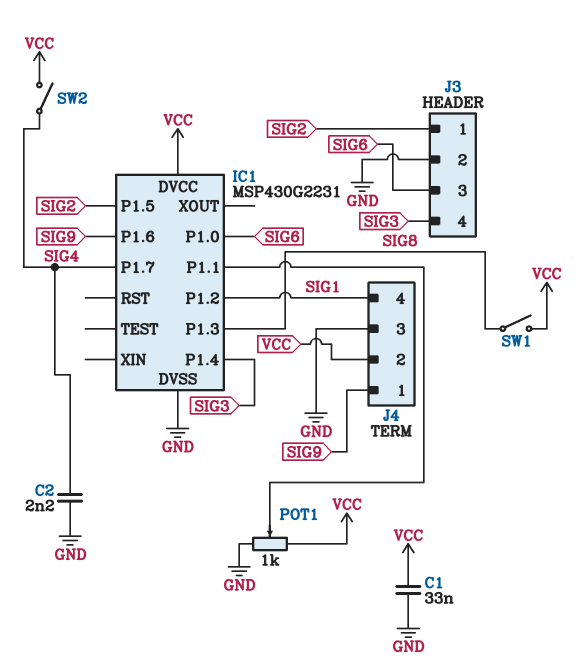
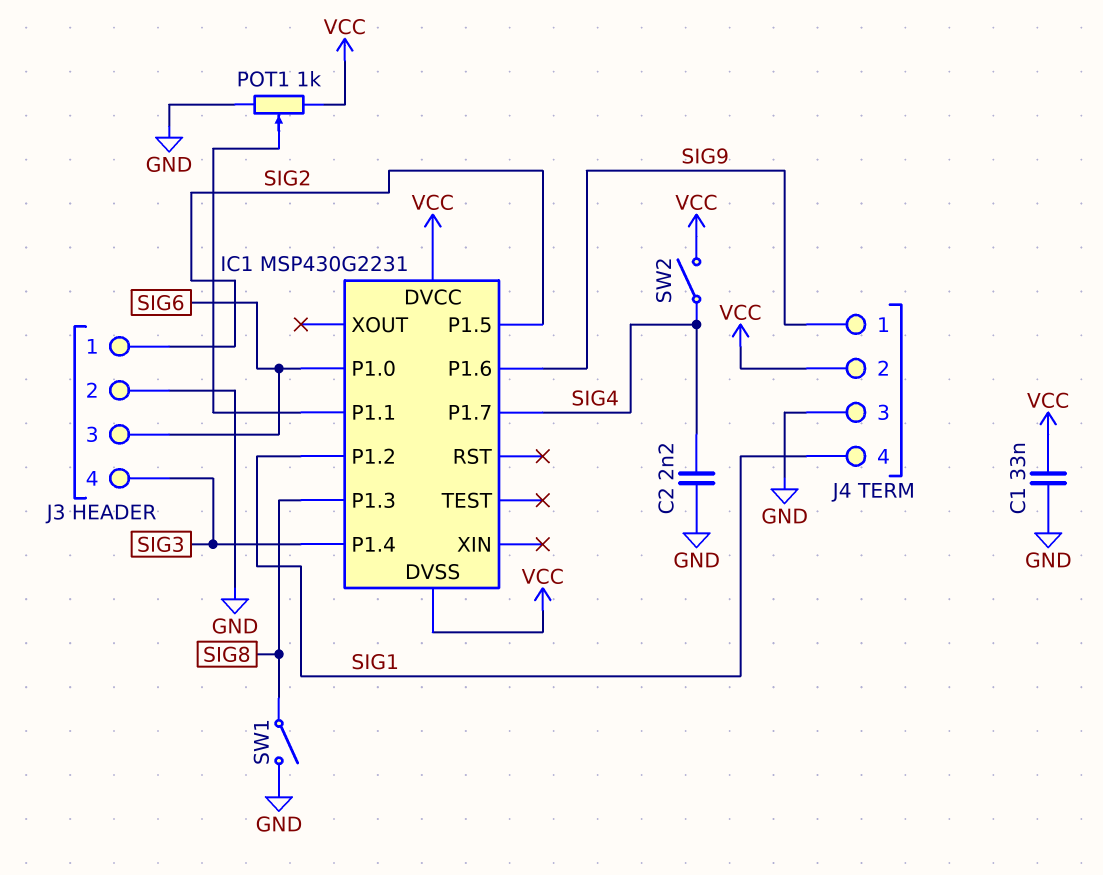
IC1 pin DVSS: GND -> VCC
SW1: switch (SIG8, VCC) -> switch (GND, SIG8)

